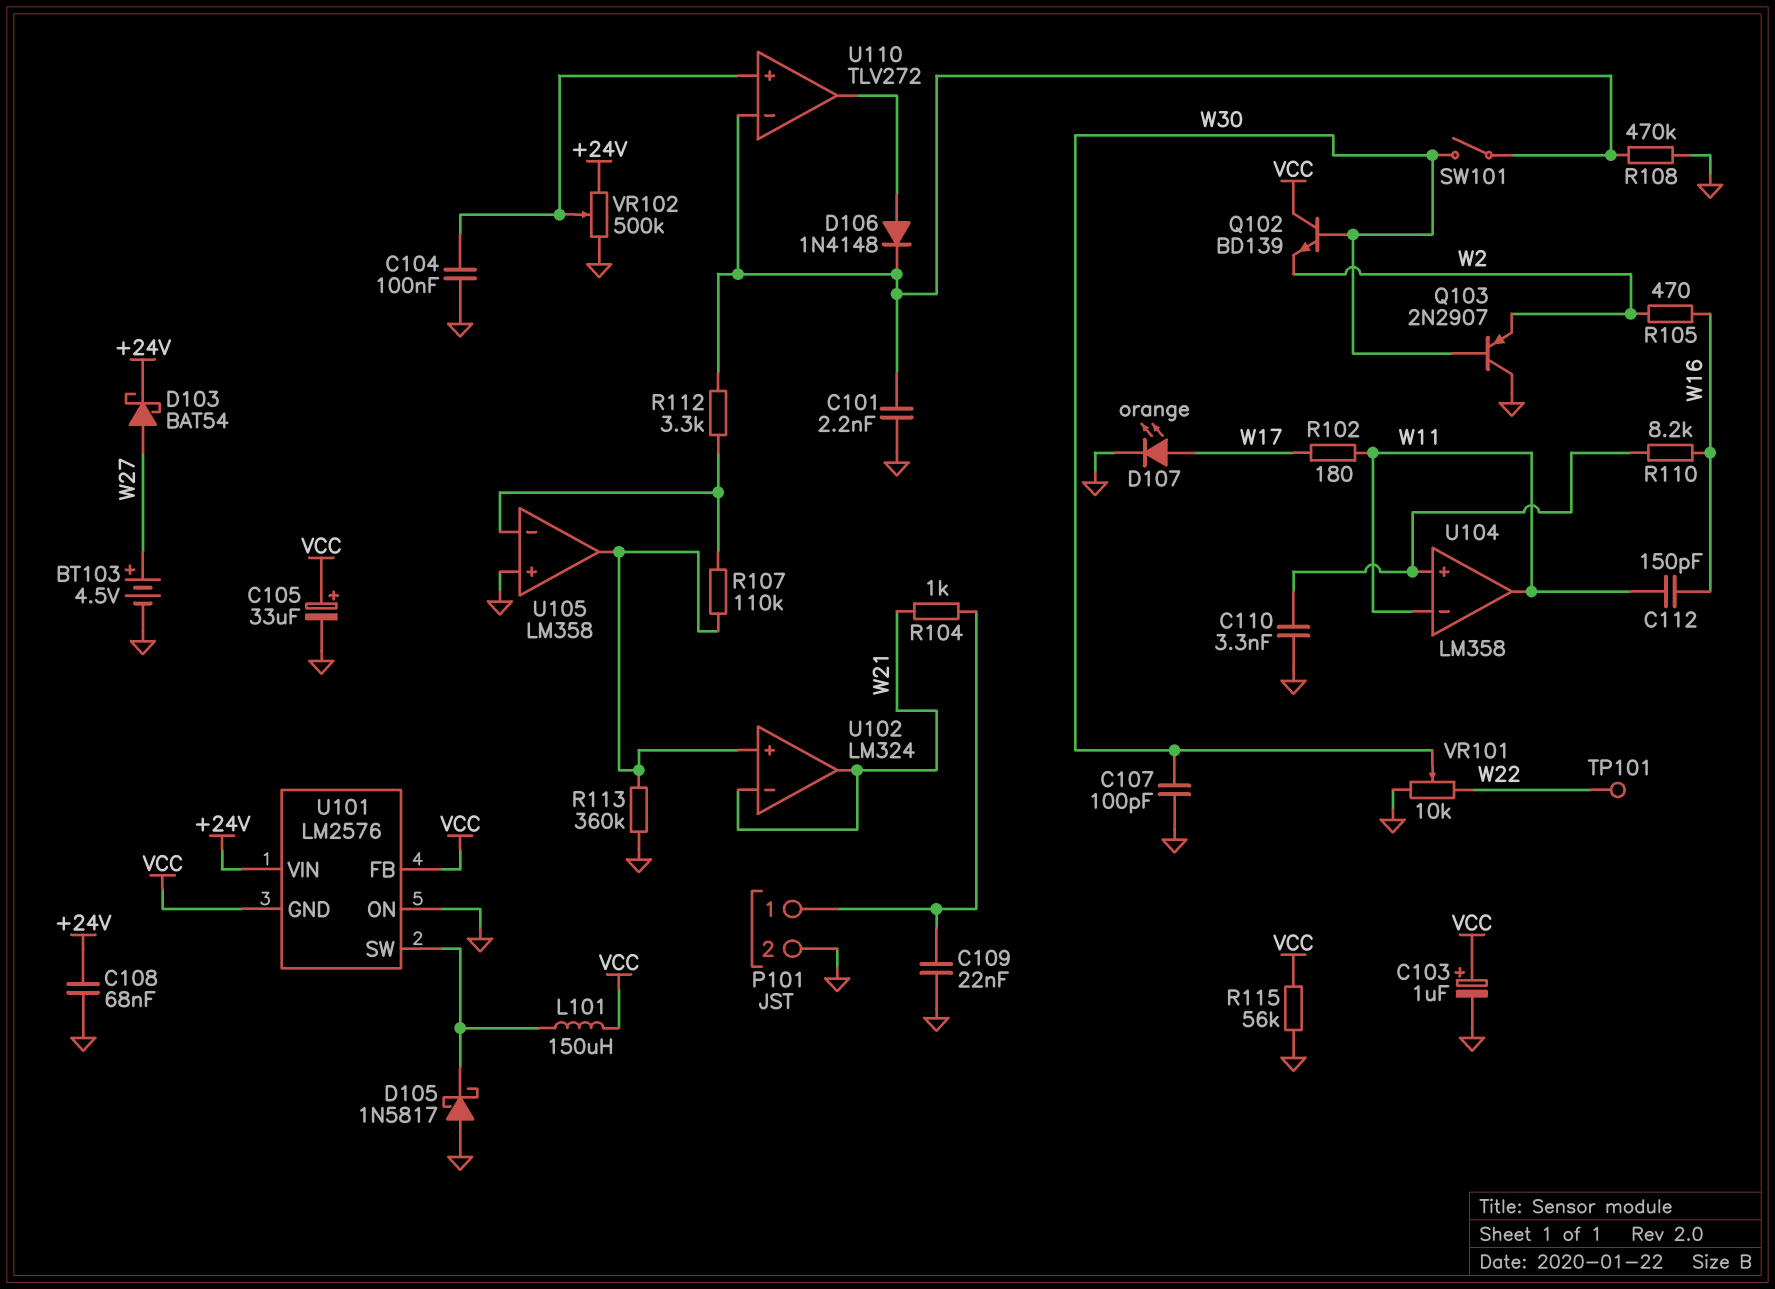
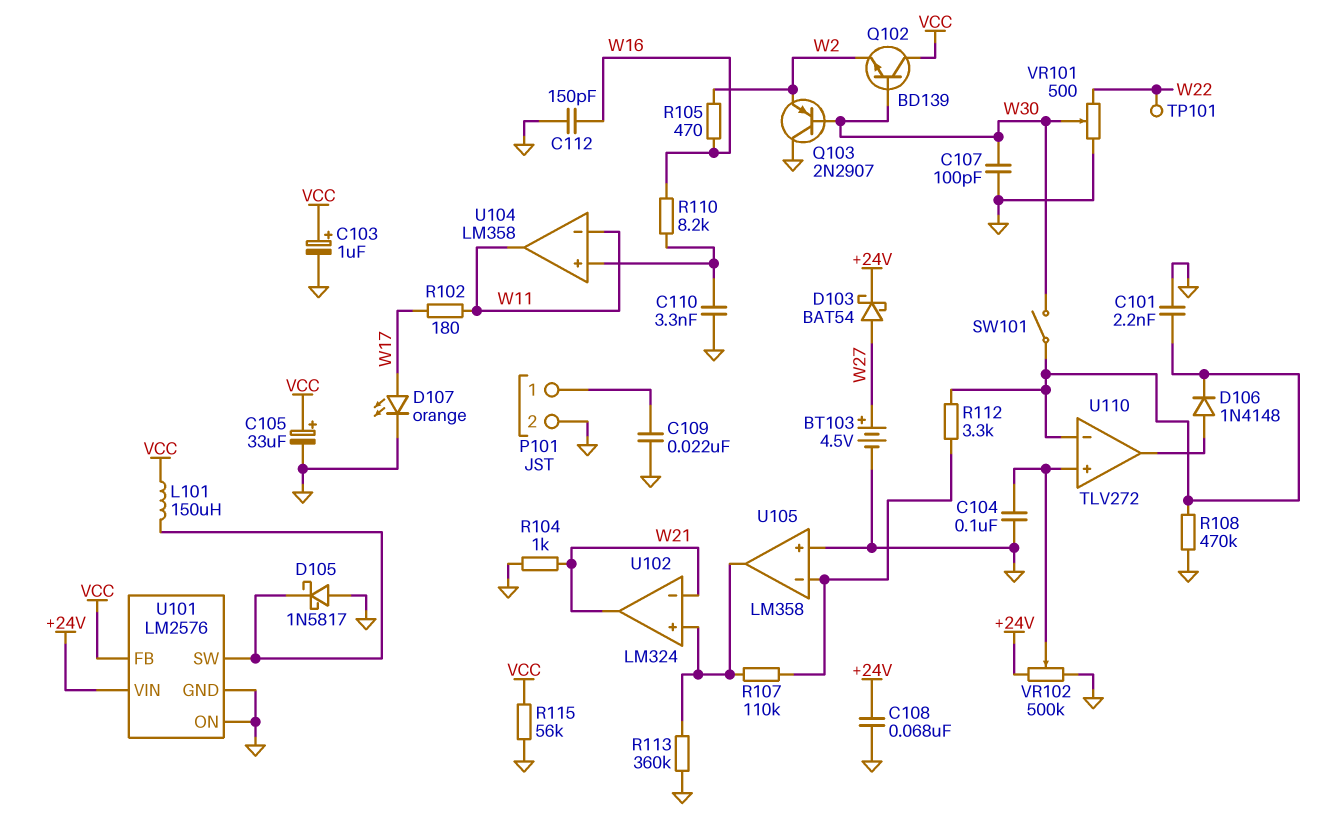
C112: 150pF (W11, W16) -> 150pF (GND, W16)
R104: 1k (P101/1, W21) -> 1k (GND, W21)
U101 pin GND: VCC -> GND
VR101: 10k (GND, W22, wiper W30) -> 500 (GND, W22, wiper W30)

